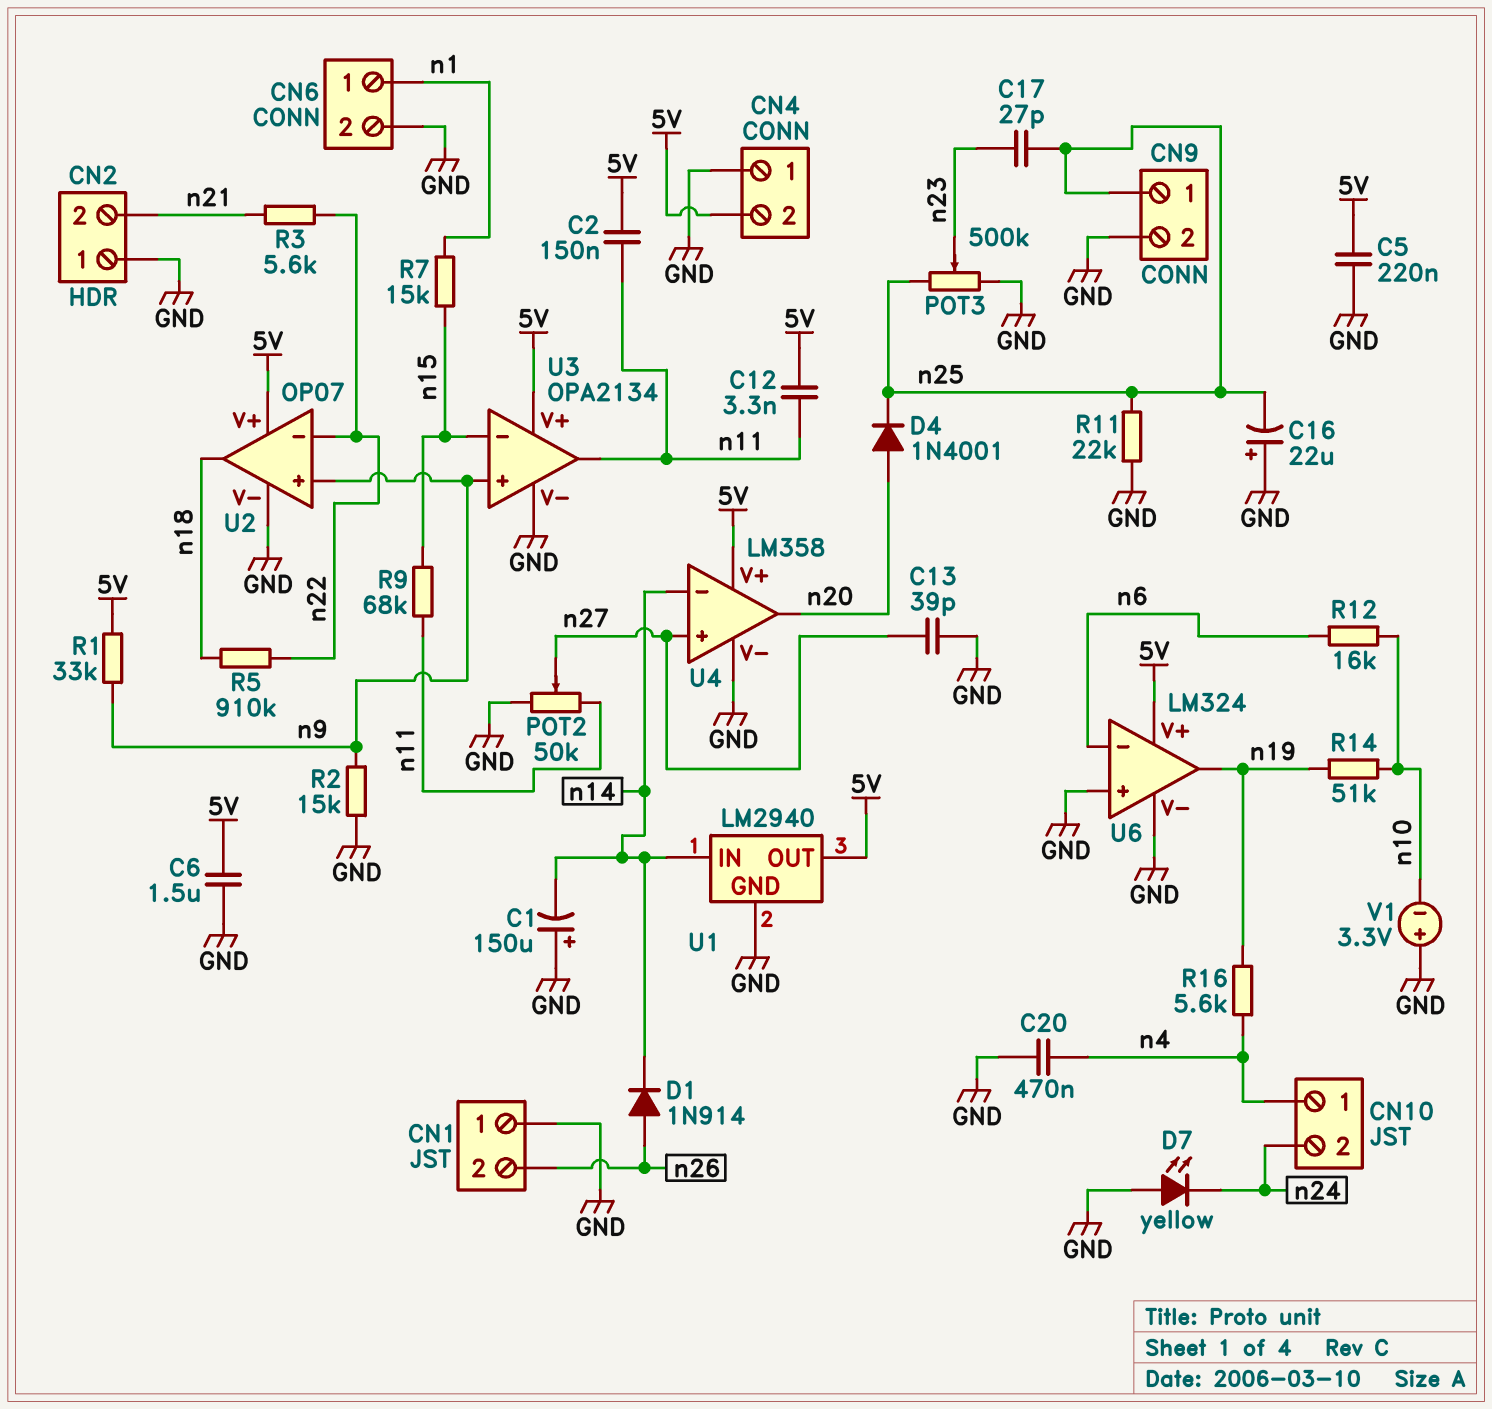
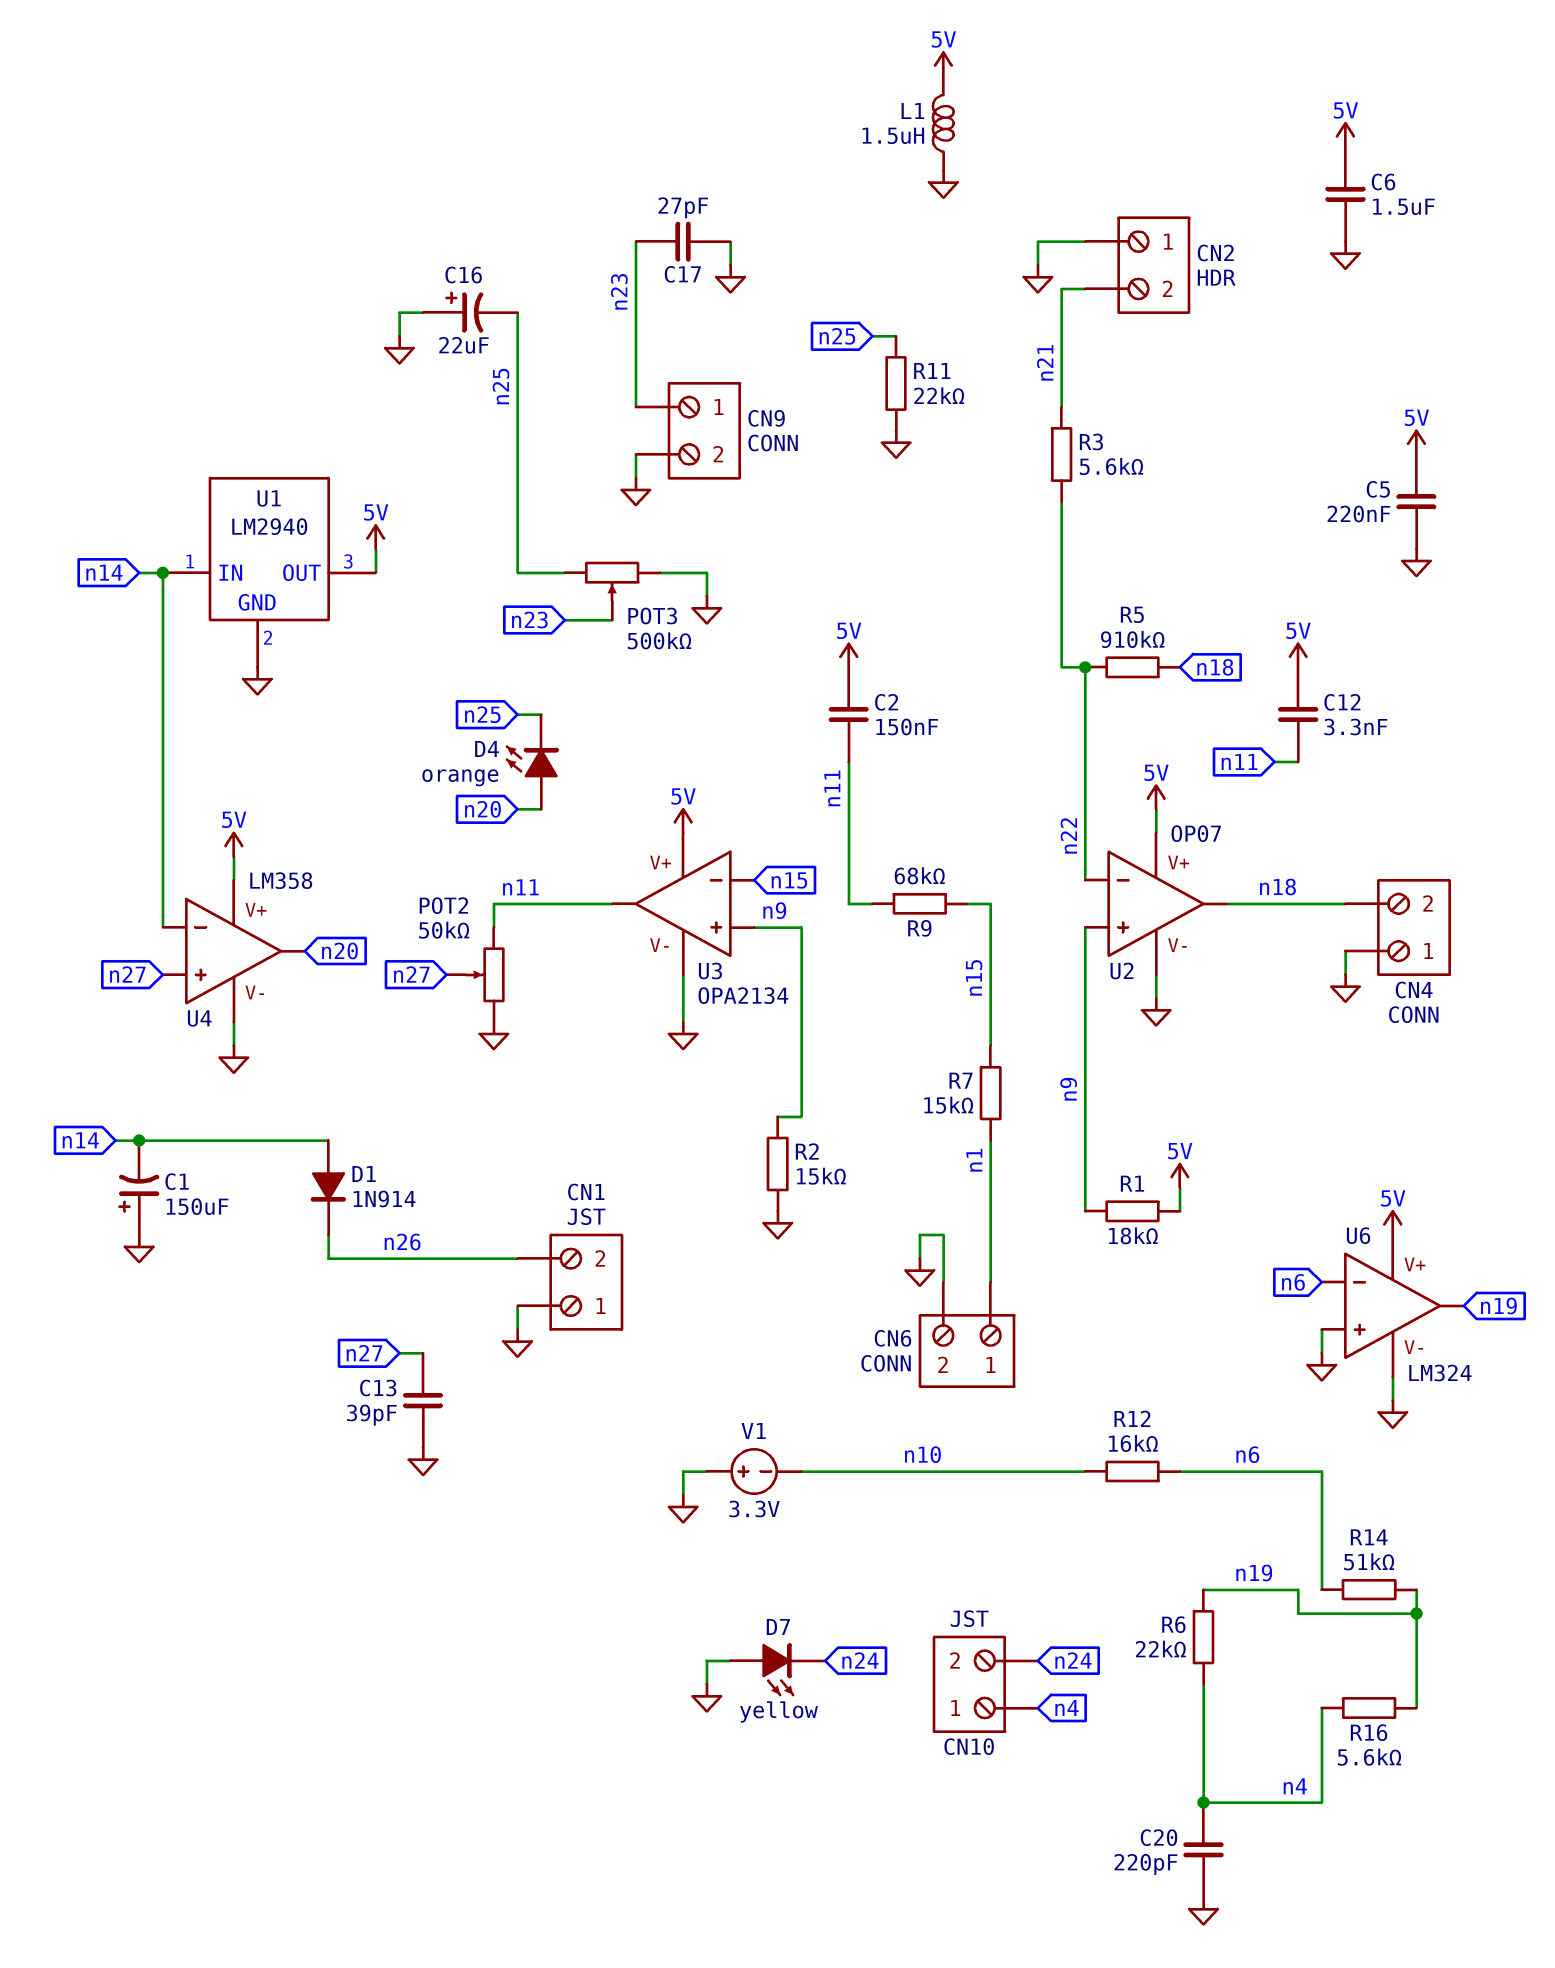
C17: 27pF (n23, n25) -> 27pF (GND, n23)
C20: 470nF (GND, n4) -> 220pF (GND, n4)
CN4 pin 2: 5V -> n18
CN9 pin 1: n25 -> n23
D1: diode 1N914 (A n26, K n14) -> diode 1N914 (A n14, K n26)
D4: diode 1N4001 (A n20, K n25) -> LED orange (A n20, K n25)
L1: none -> 1.5uH (5V, GND)
R1: 33k (5V, n9) -> 18k (5V, n9)
R6: none -> 22k (n4, n19)
R14: 51k (n10, n19) -> 51k (n6, n19)

